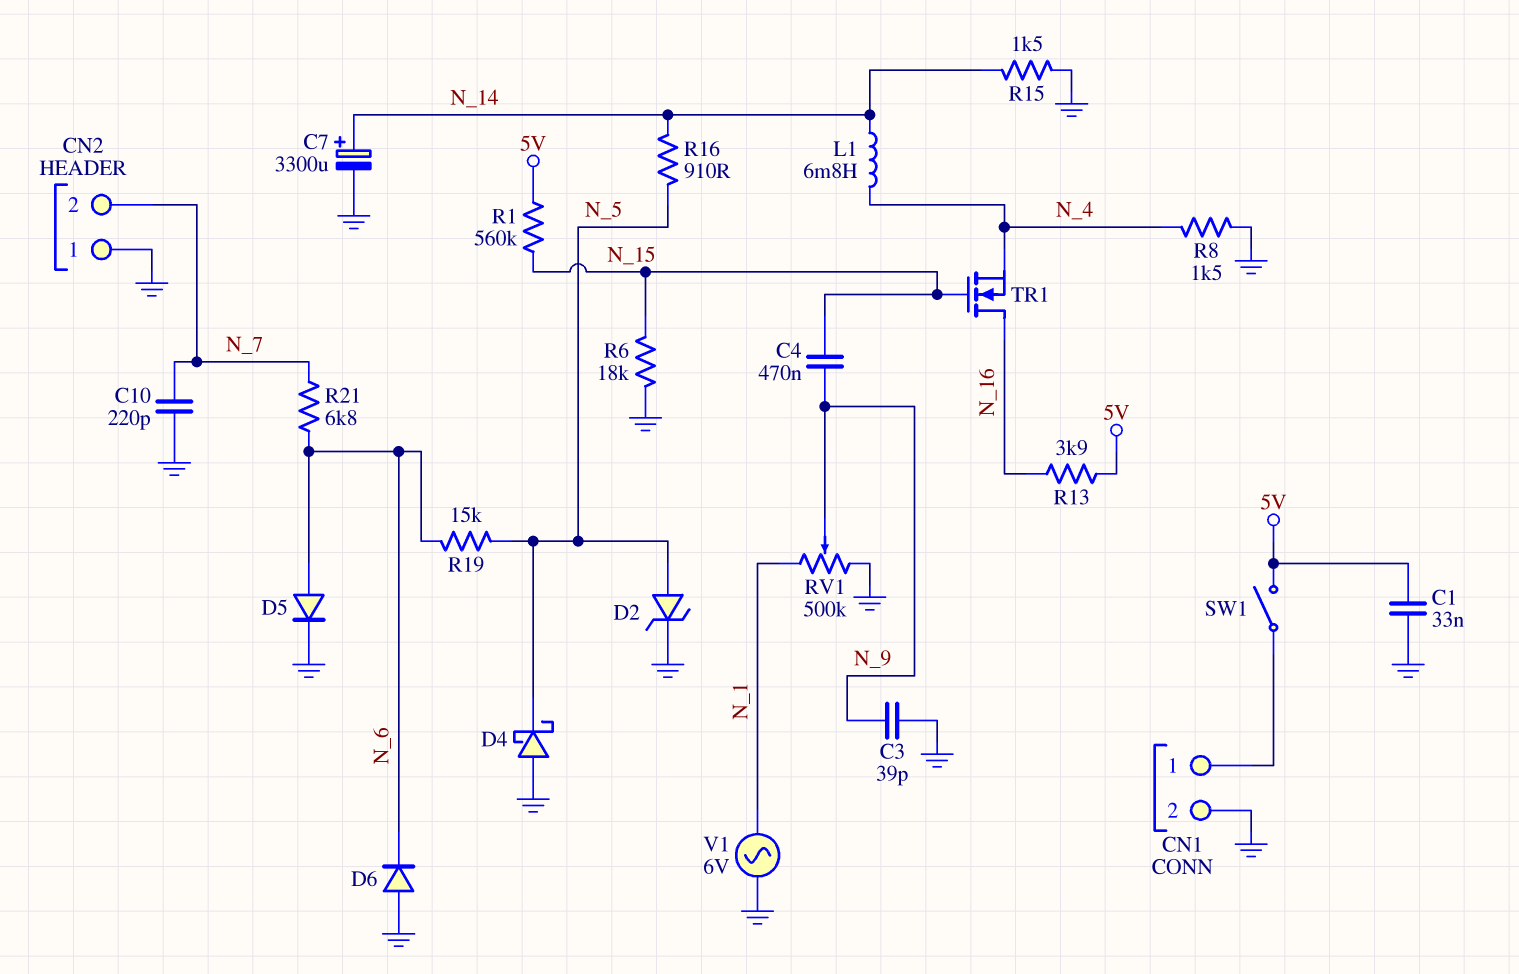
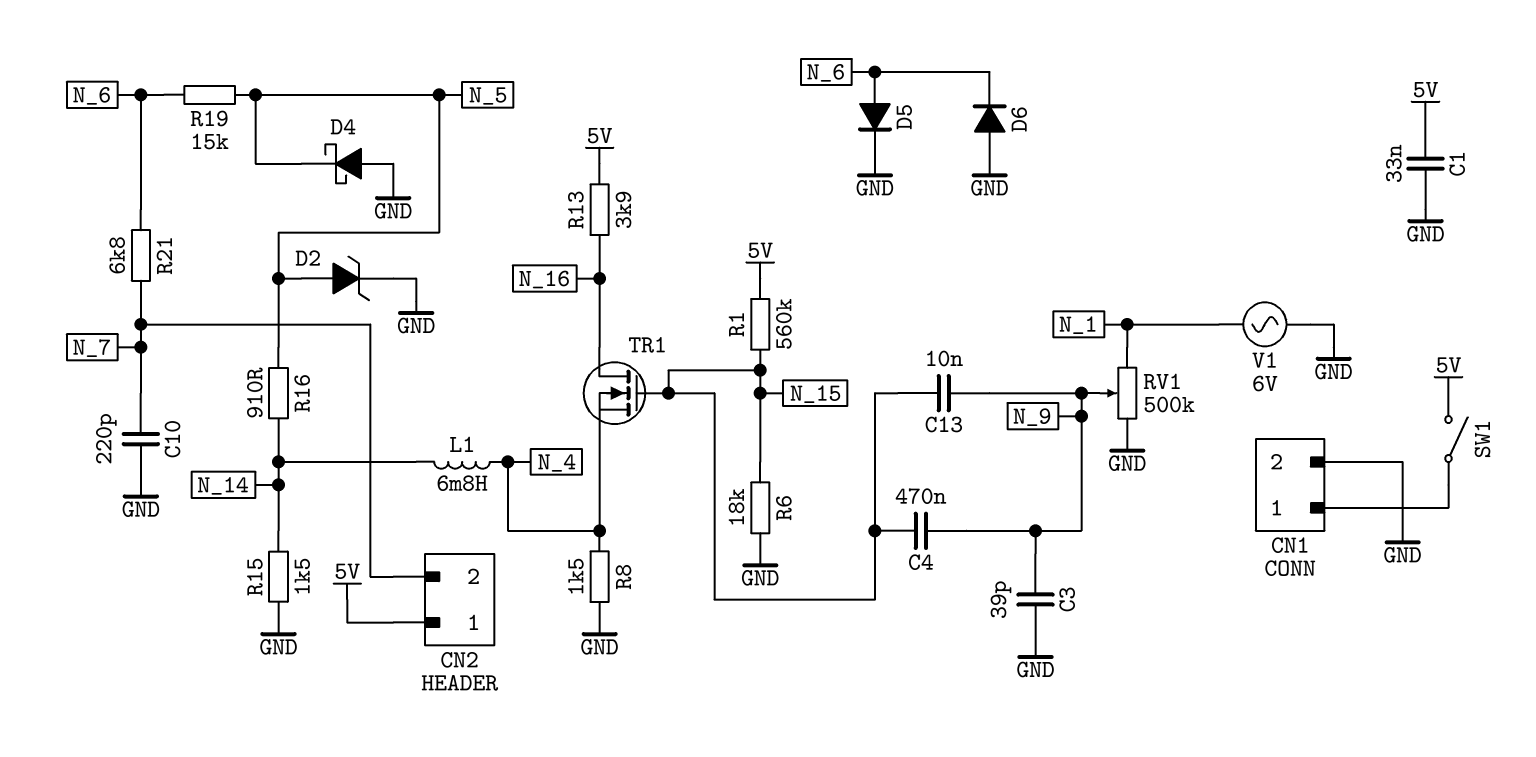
C7: 3300uF (plus N_14, minus GND) -> none
C13: none -> 10nF (N_9, N_15)
CN2 pin 1: GND -> 5V

